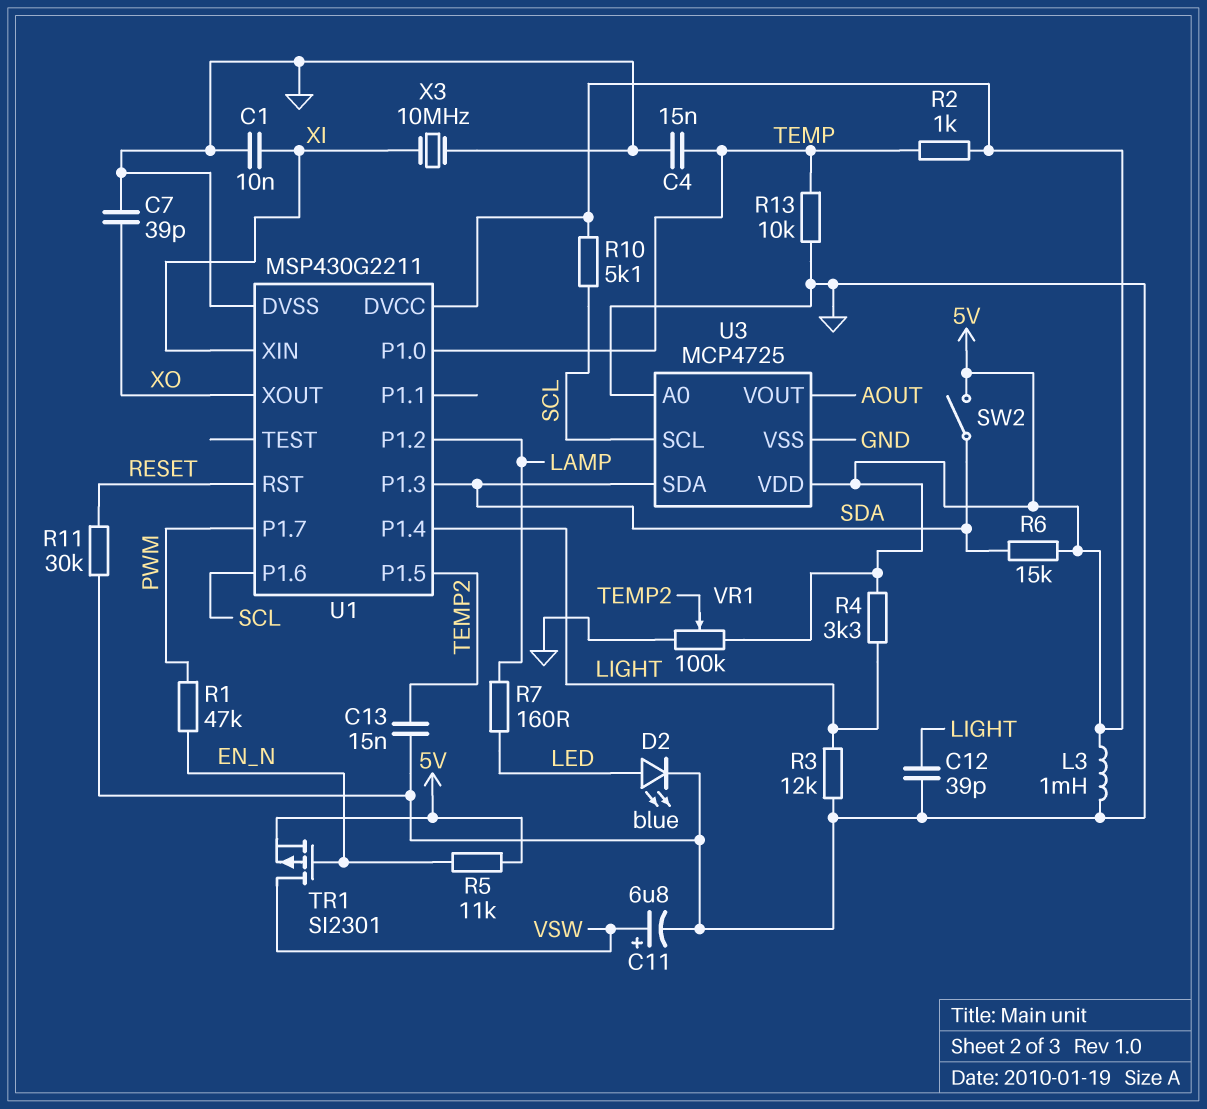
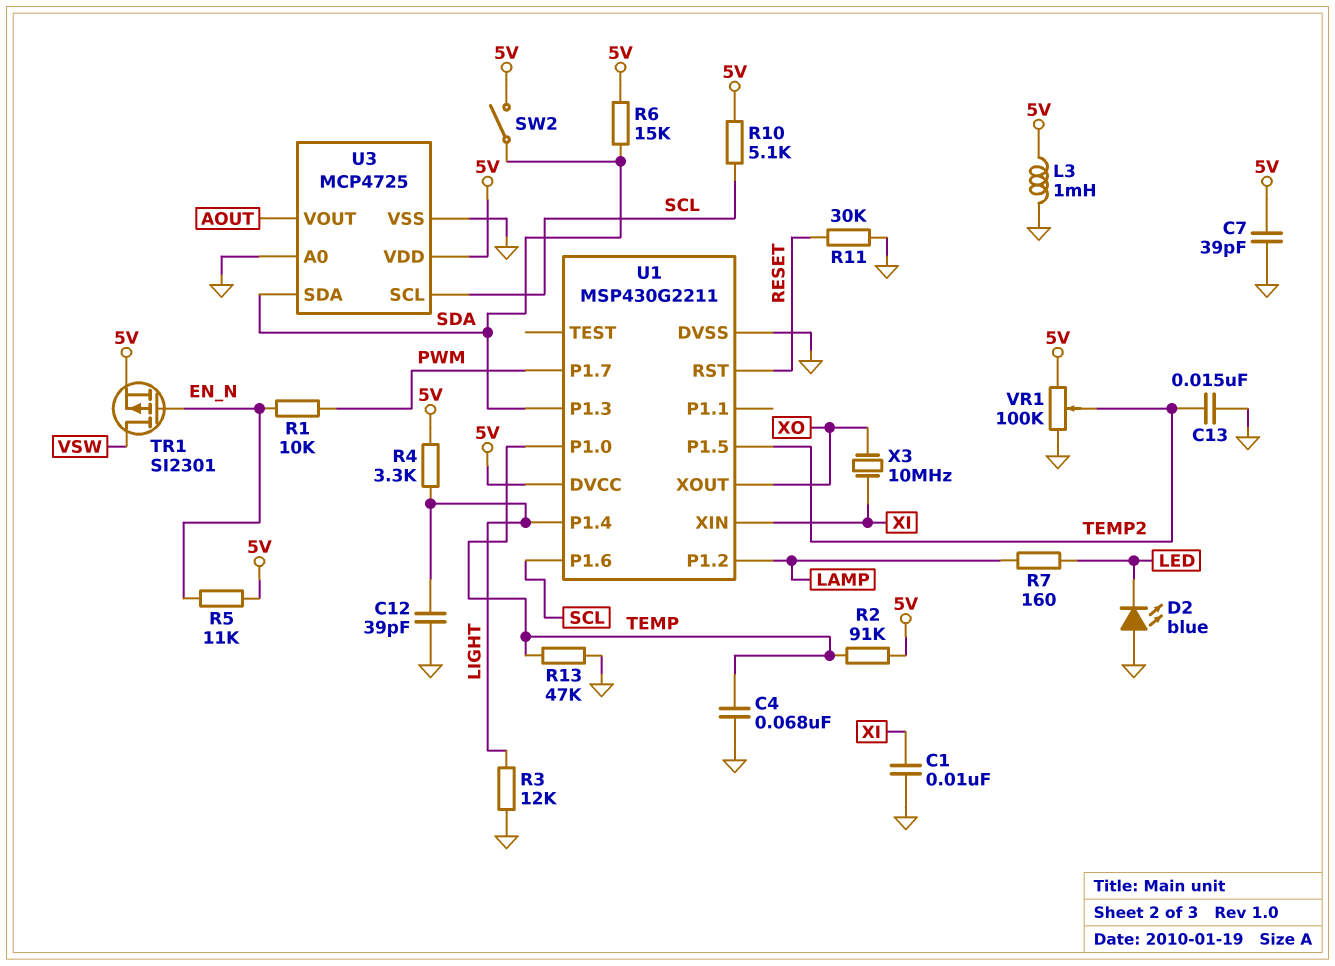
C4: 15nF (GND, TEMP) -> 68nF (GND, TEMP)
C7: 39pF (GND, XO) -> 39pF (5V, GND)
C11: 6.8uF (plus VSW, minus GND) -> none
D2: LED blue (A LED, K GND) -> LED blue (A GND, K LED)
R1: 47k (EN_N, PWM) -> 10k (EN_N, PWM)
R2: 1k (5V, TEMP) -> 91k (5V, TEMP)
R13: 10k (GND, TEMP) -> 47k (GND, TEMP)
X3: 10MHz (GND, XI) -> 10MHz (XI, XO)

